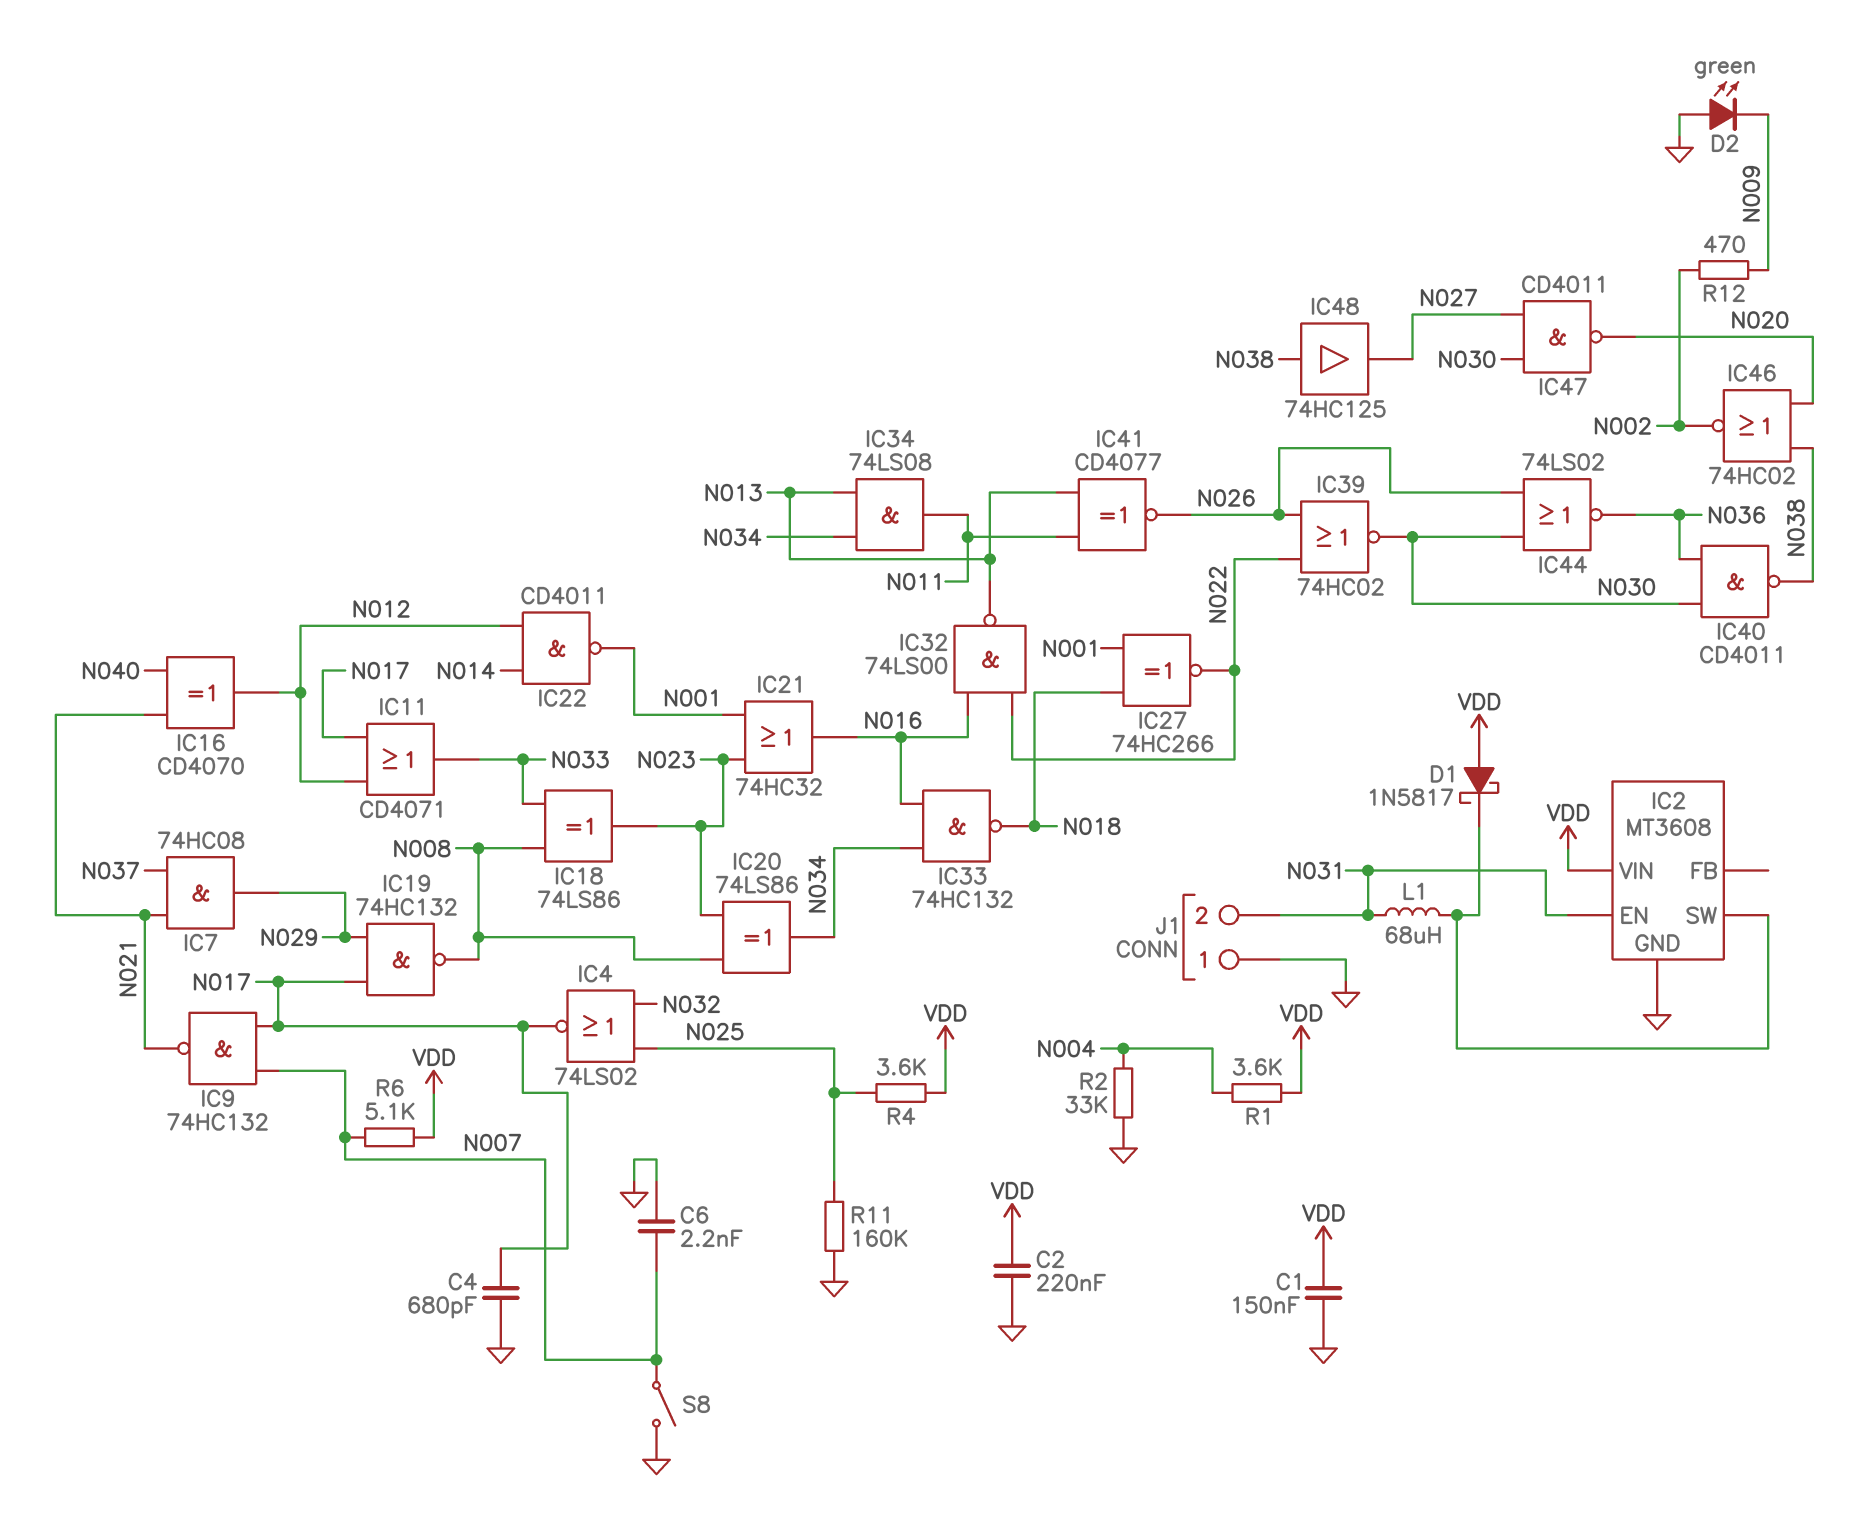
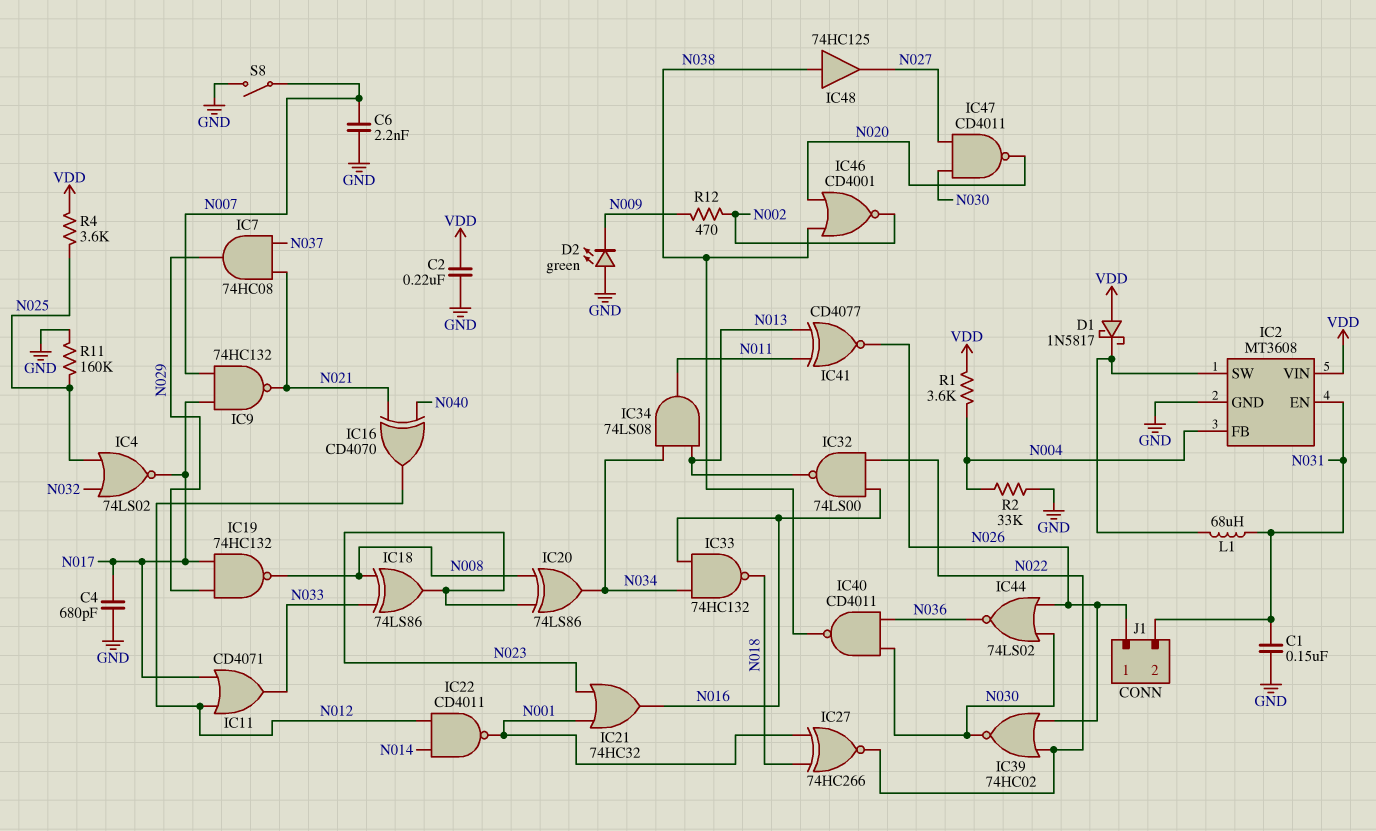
C1: 150nF (GND, VDD) -> 150nF (GND, N031)
IC2 pin FB: none -> N004
IC46: NOR 74HC02 (in N020, in N038, out N002) -> NOR CD4001 (in N020, in N038, out N002)
J1 pin 1: GND -> N026
R6: 5.1k (N007, VDD) -> none

